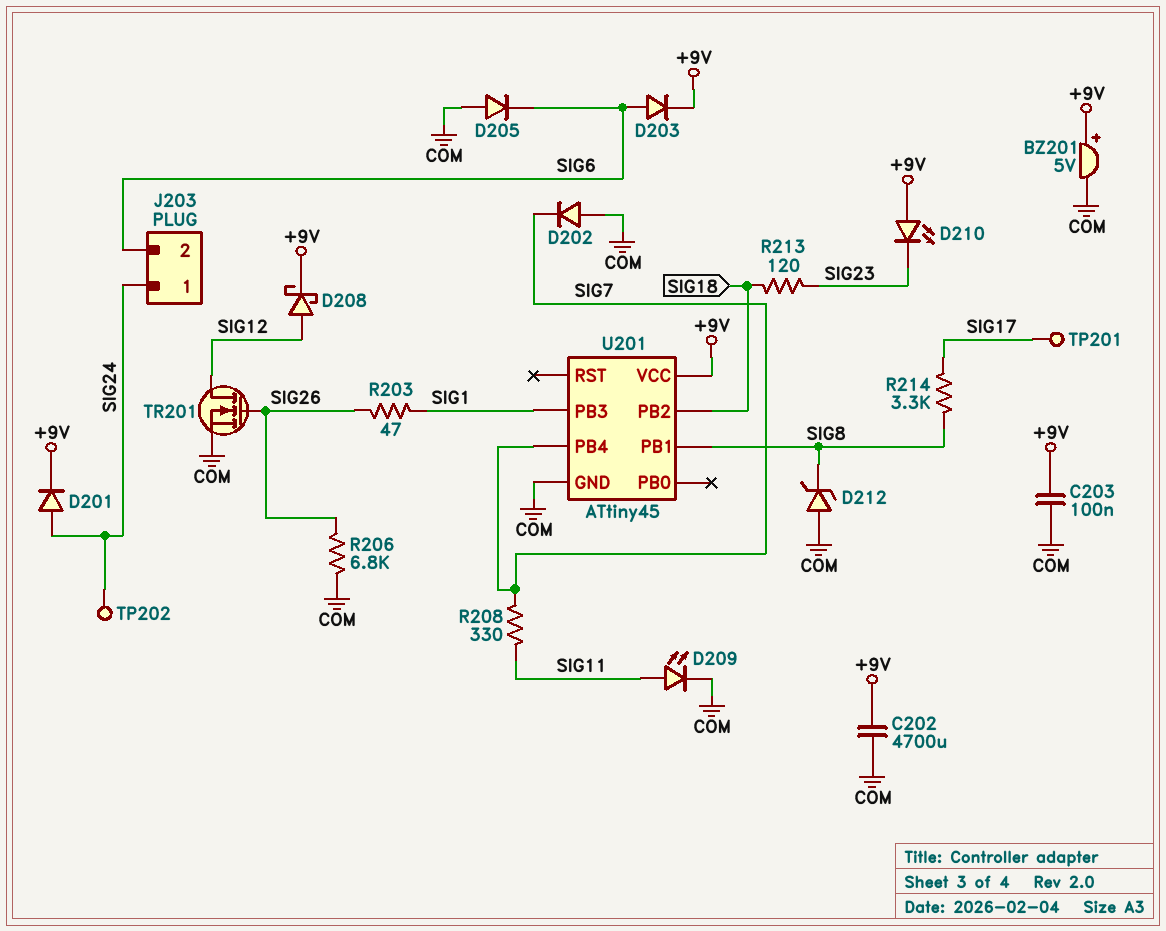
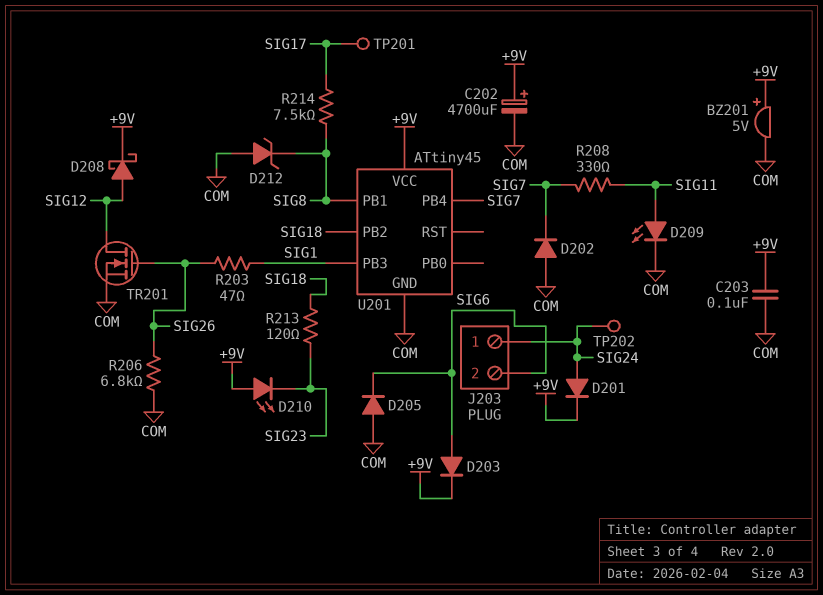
C202: 4700uF (+9V, COM) -> 4700uF (plus +9V, minus COM)
R214: 3.3k (SIG8, SIG17) -> 7.5k (SIG8, SIG17)

